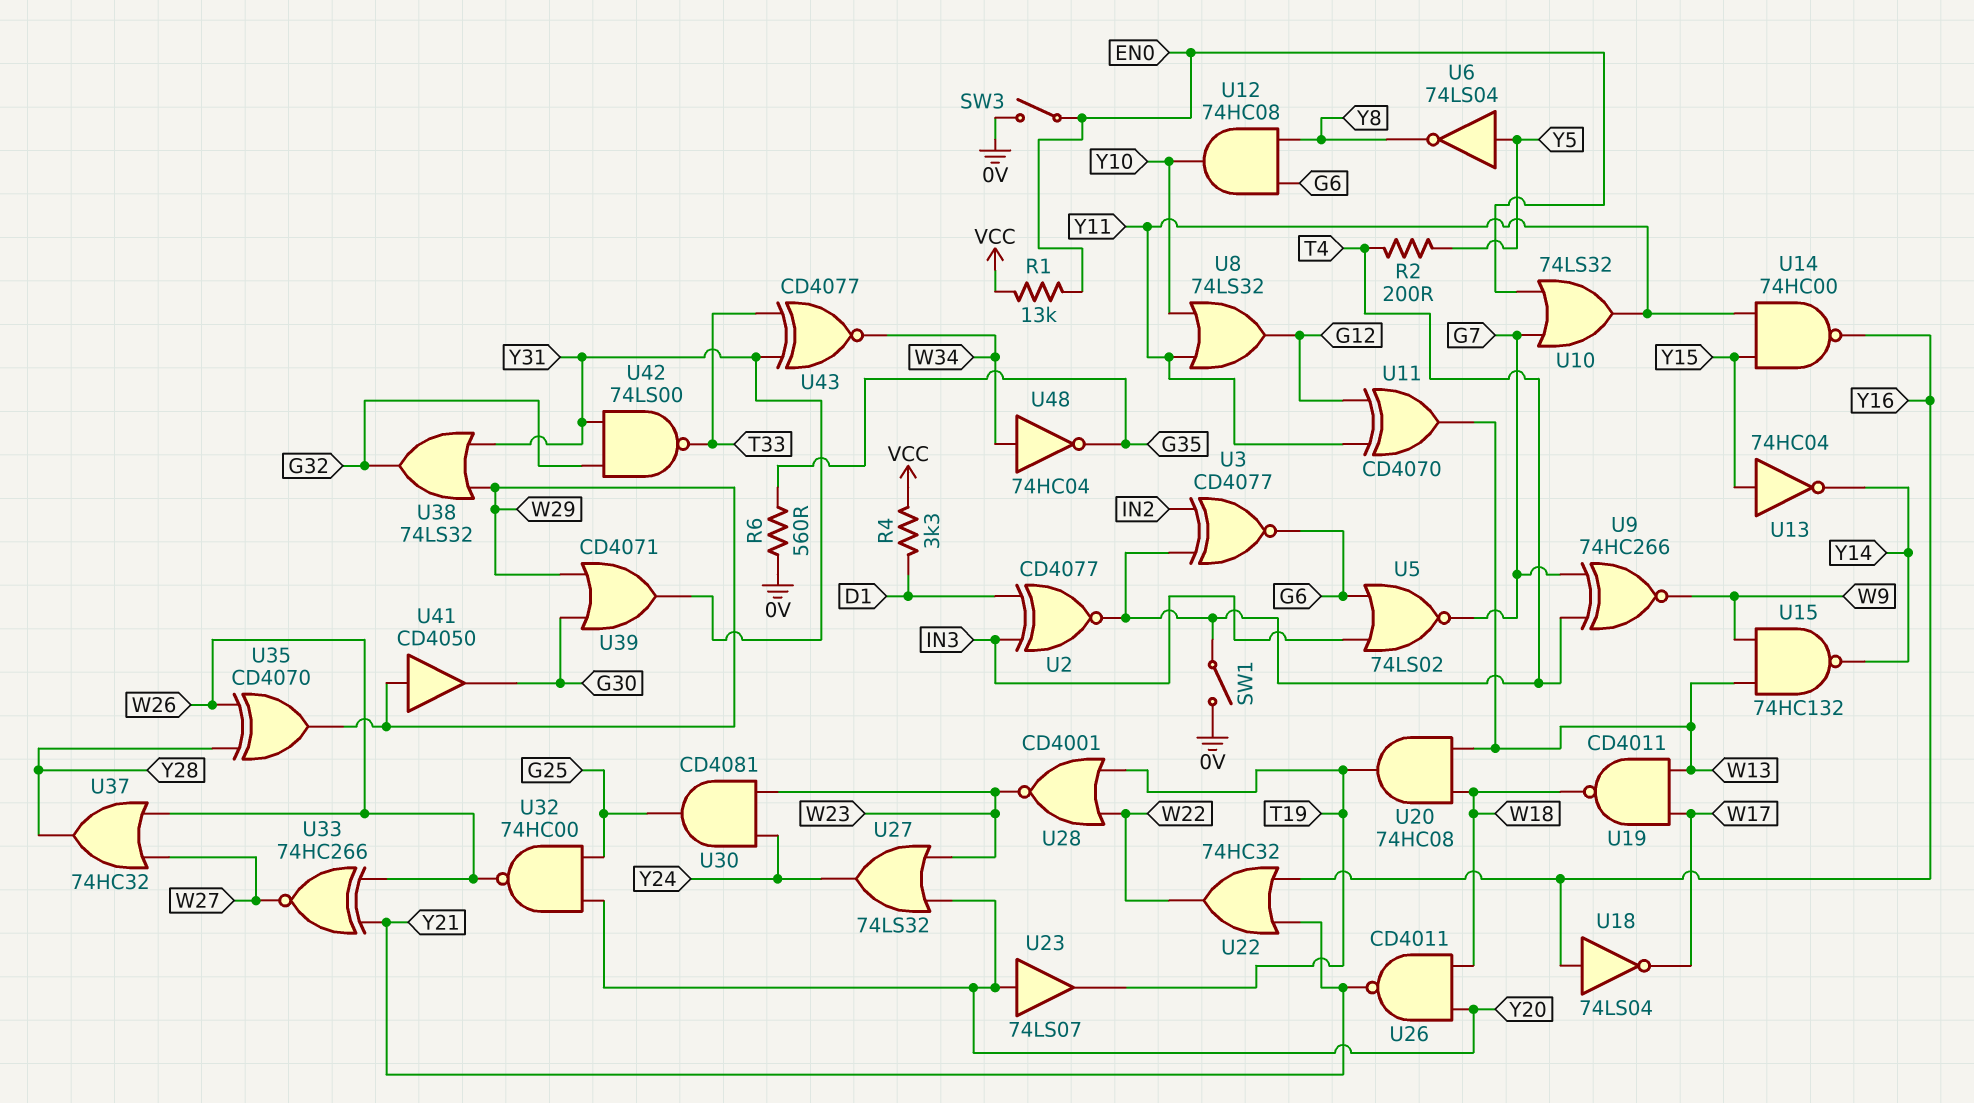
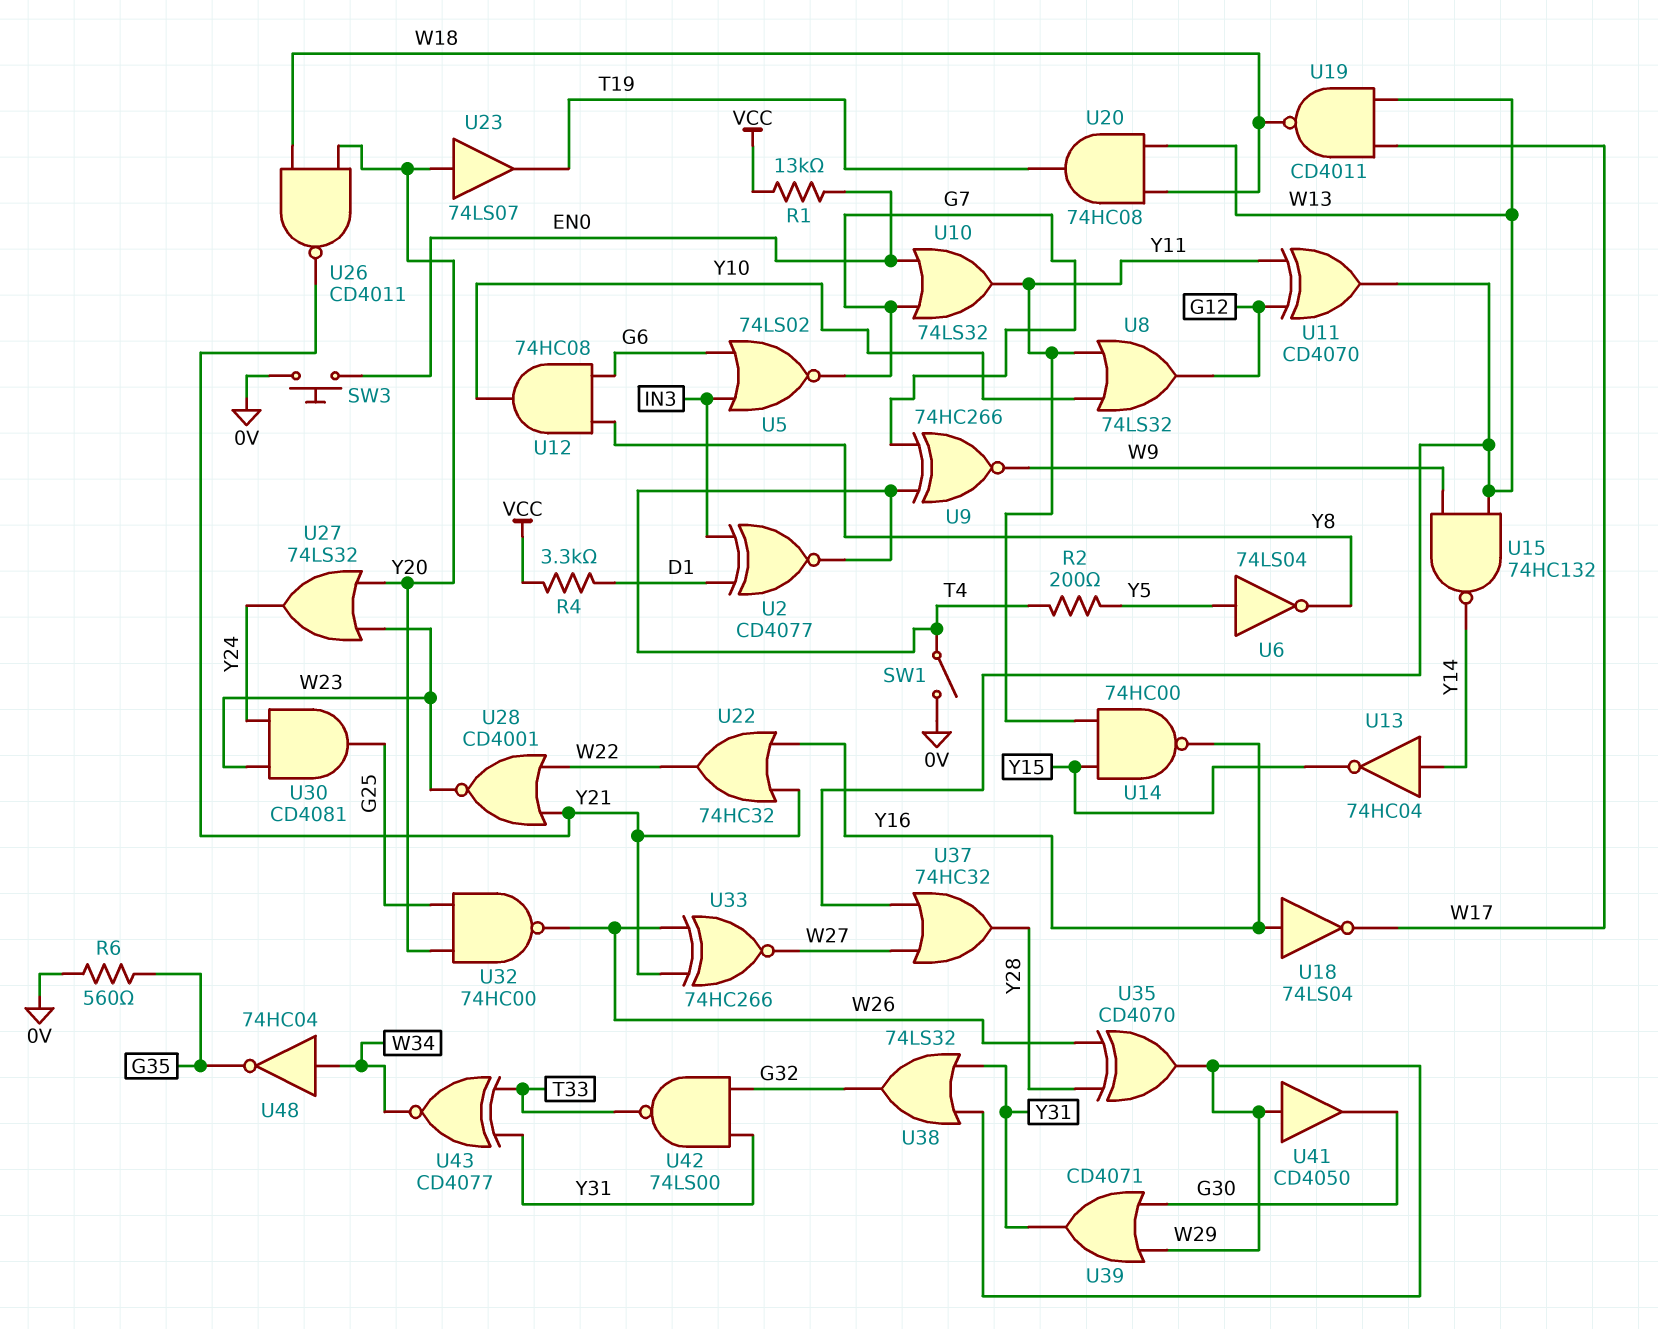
SW3: switch (0V, EN0) -> button (0V, EN0)
U3: XNOR CD4077 (in IN2, in T4, out G6) -> none
U13: NOT 74HC04 (in Y15, out Y14) -> NOT 74HC04 (in Y14, out Y15)
U28: NOR CD4001 (in T19, in W22, out W23) -> NOR CD4001 (in W22, in Y21, out W23)
U37: OR 74HC32 (in W26, in W27, out Y28) -> OR 74HC32 (in W13, in W27, out Y28)

